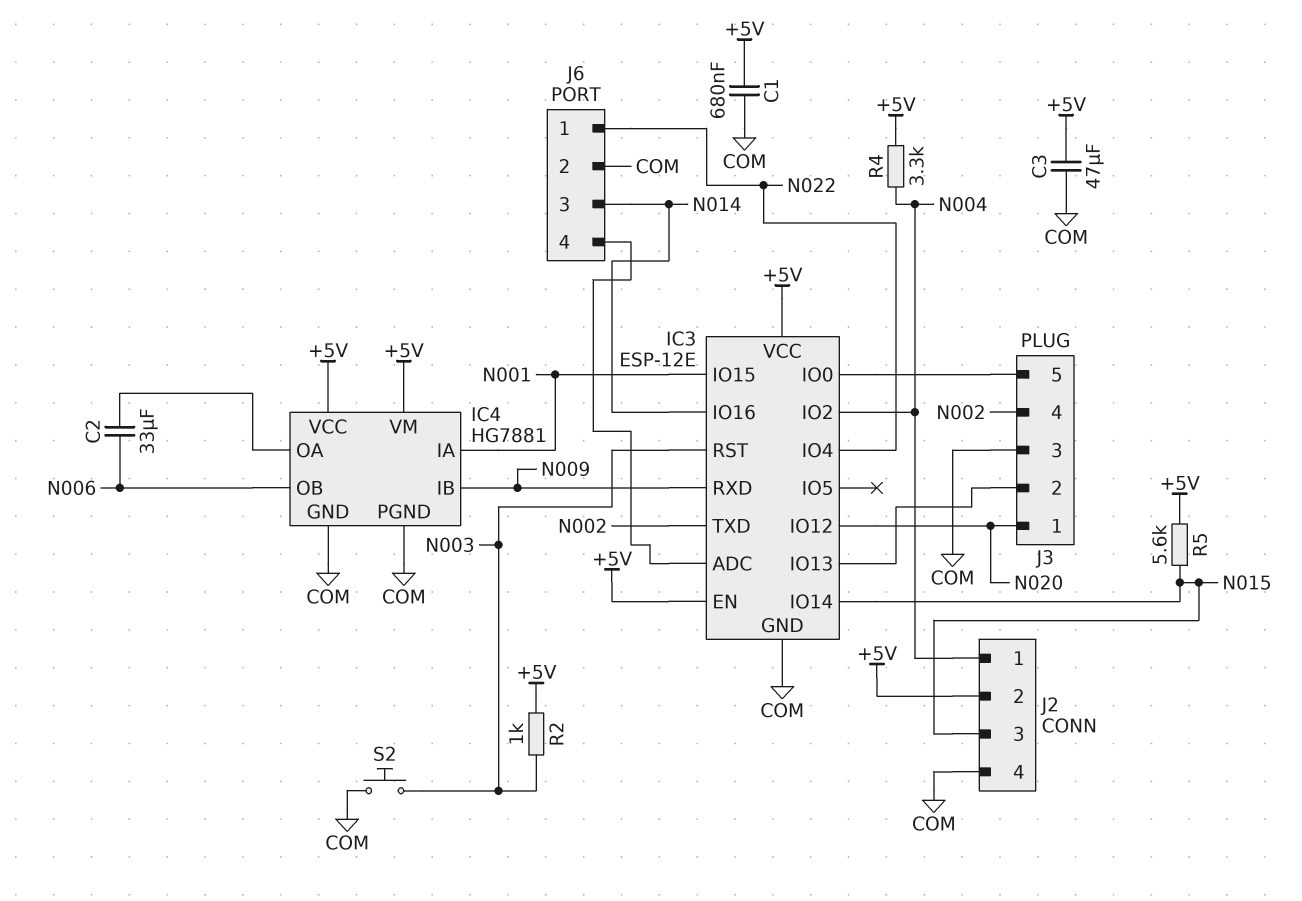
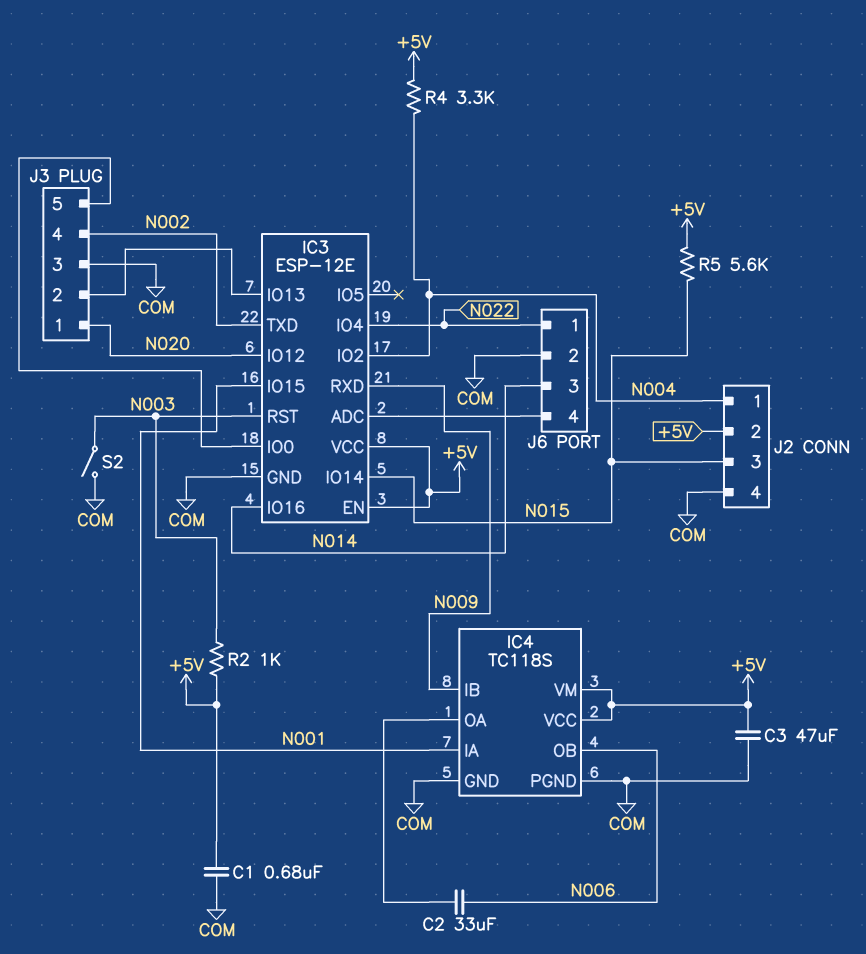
IC4: HG7881 -> TC118S
S2: button (COM, N003) -> switch (COM, N003)

